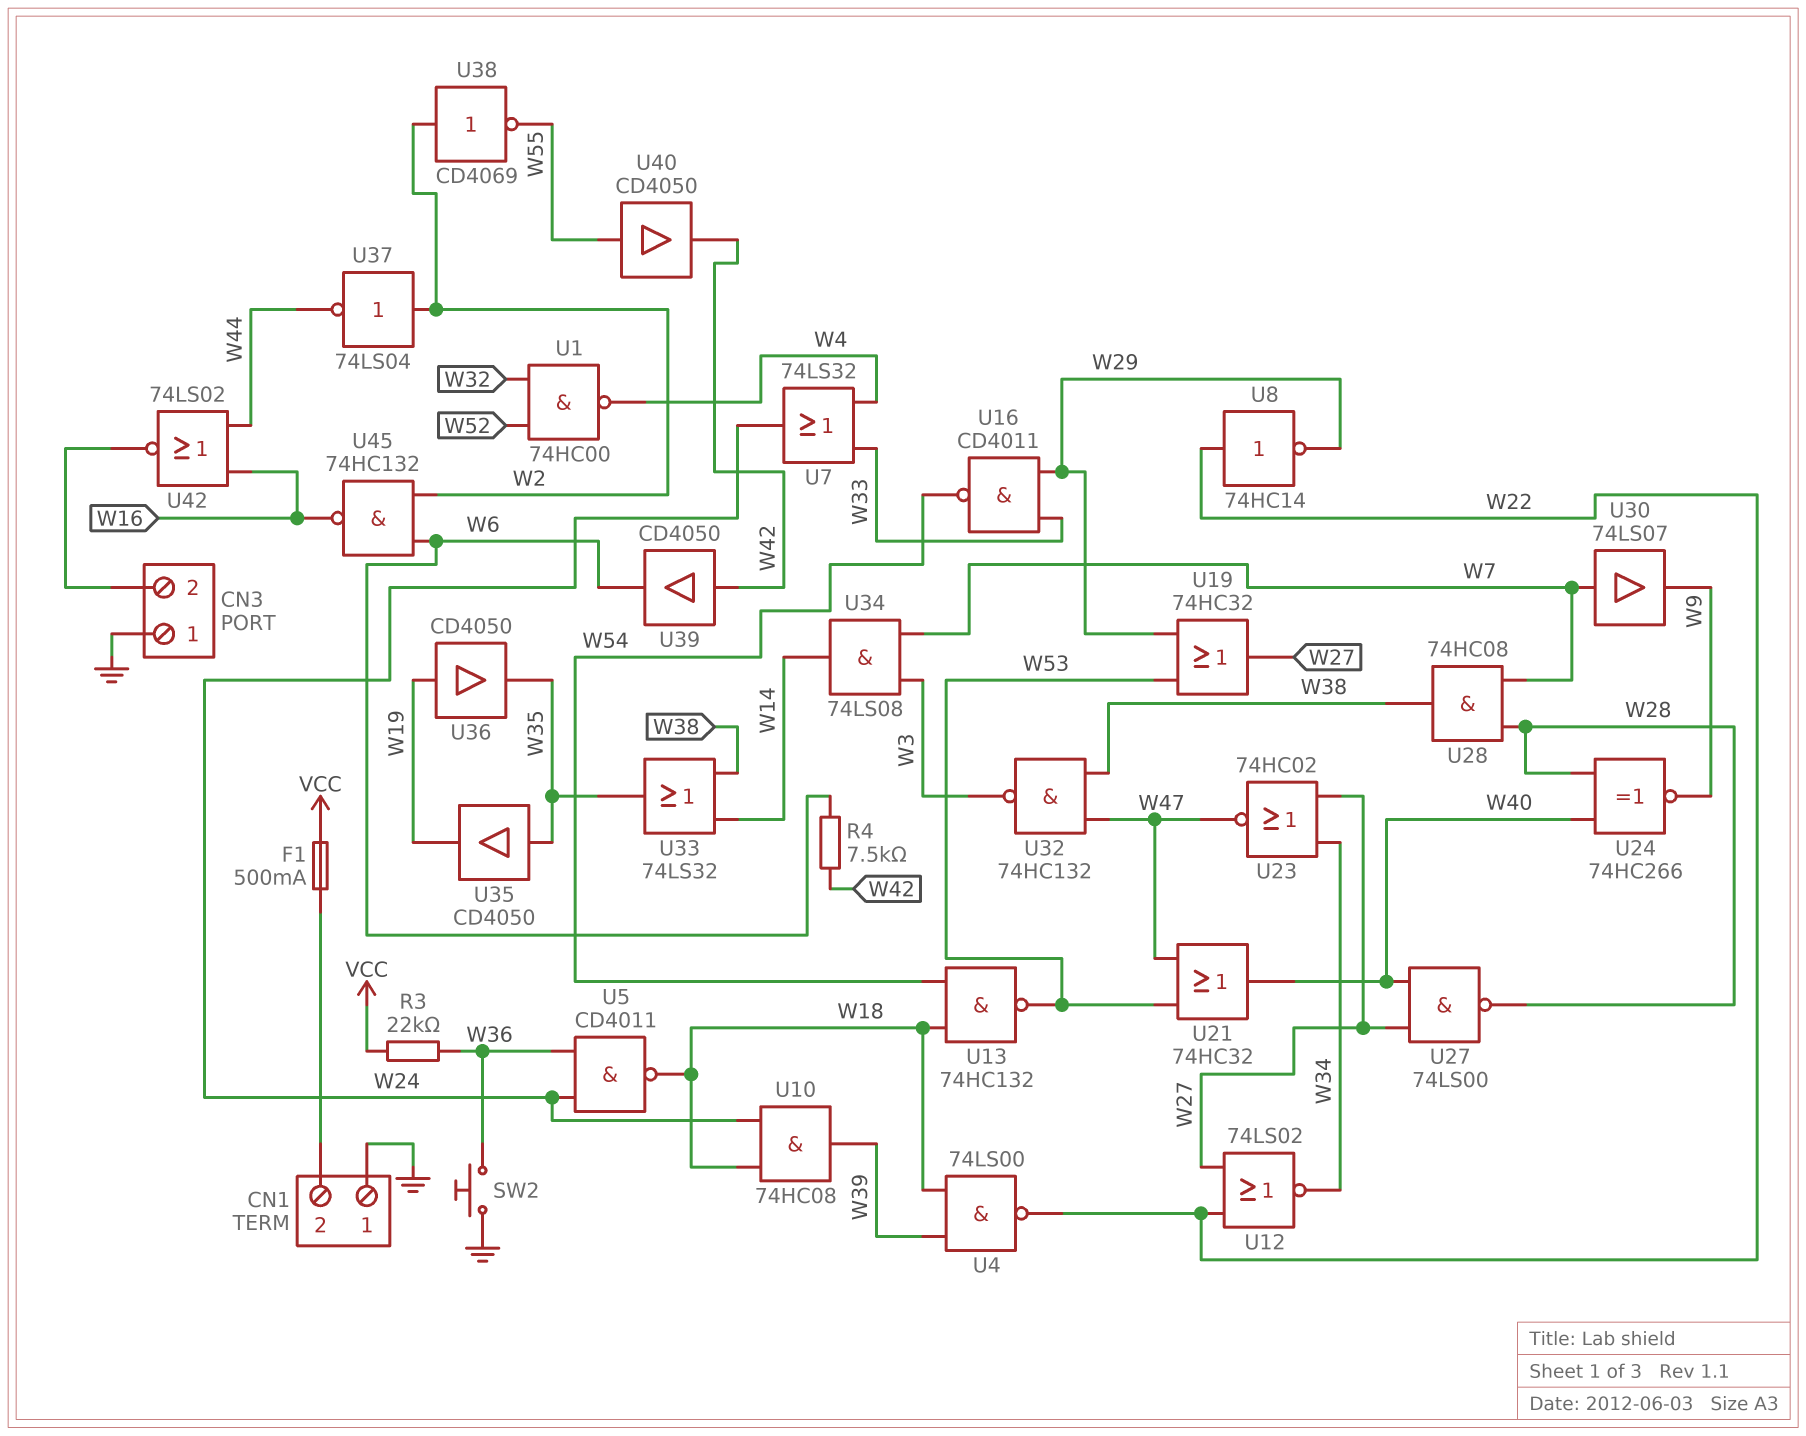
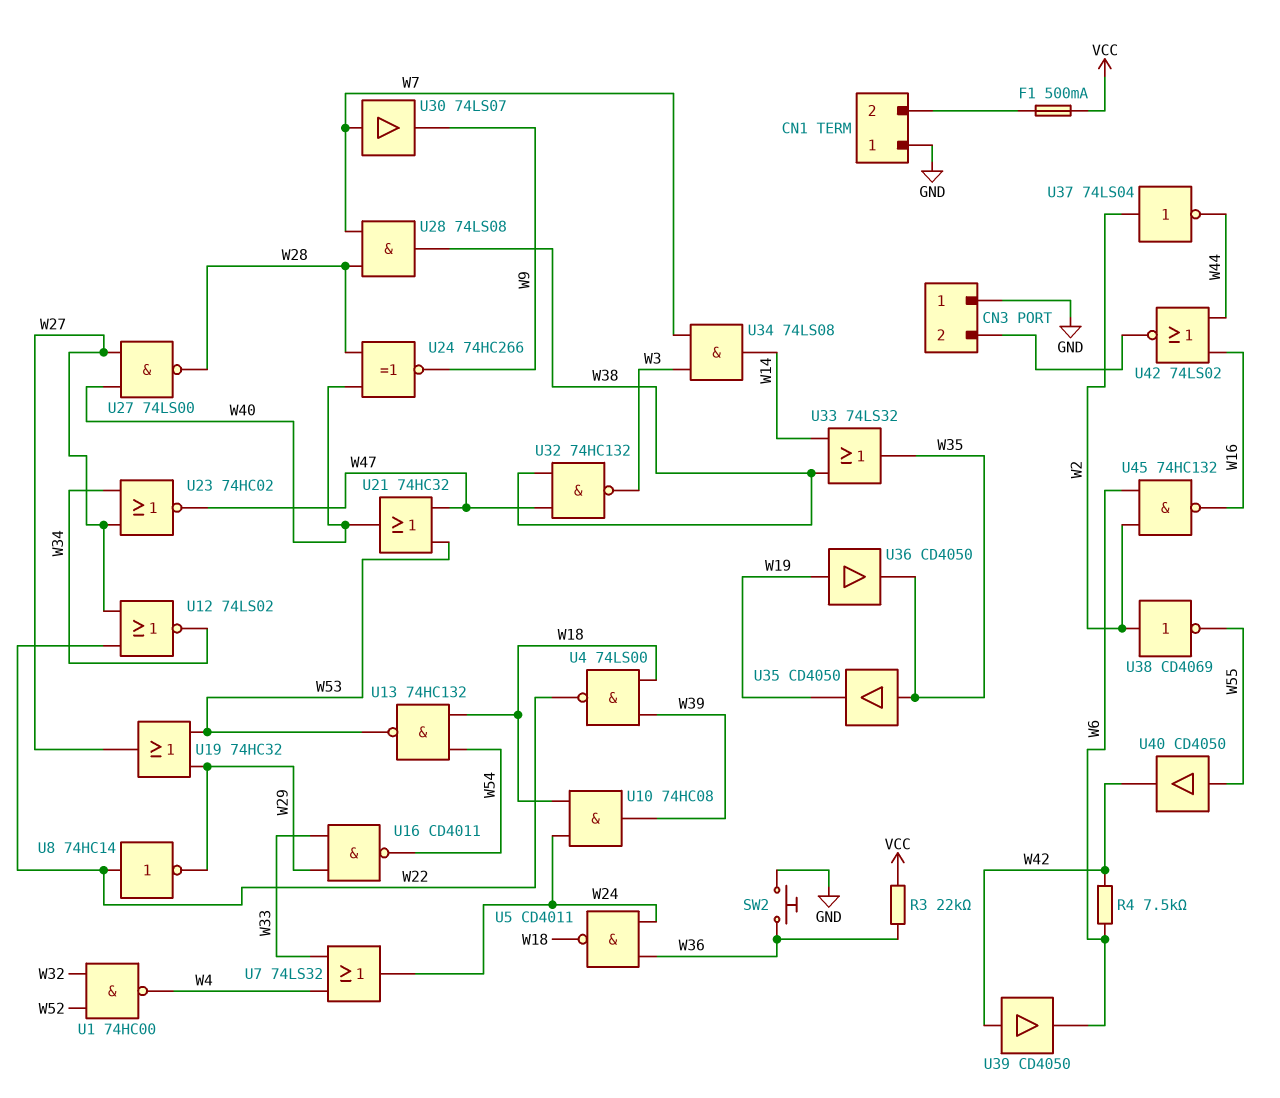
U28: AND 74HC08 (in W7, in W28, out W38) -> AND 74LS08 (in W7, in W28, out W38)

